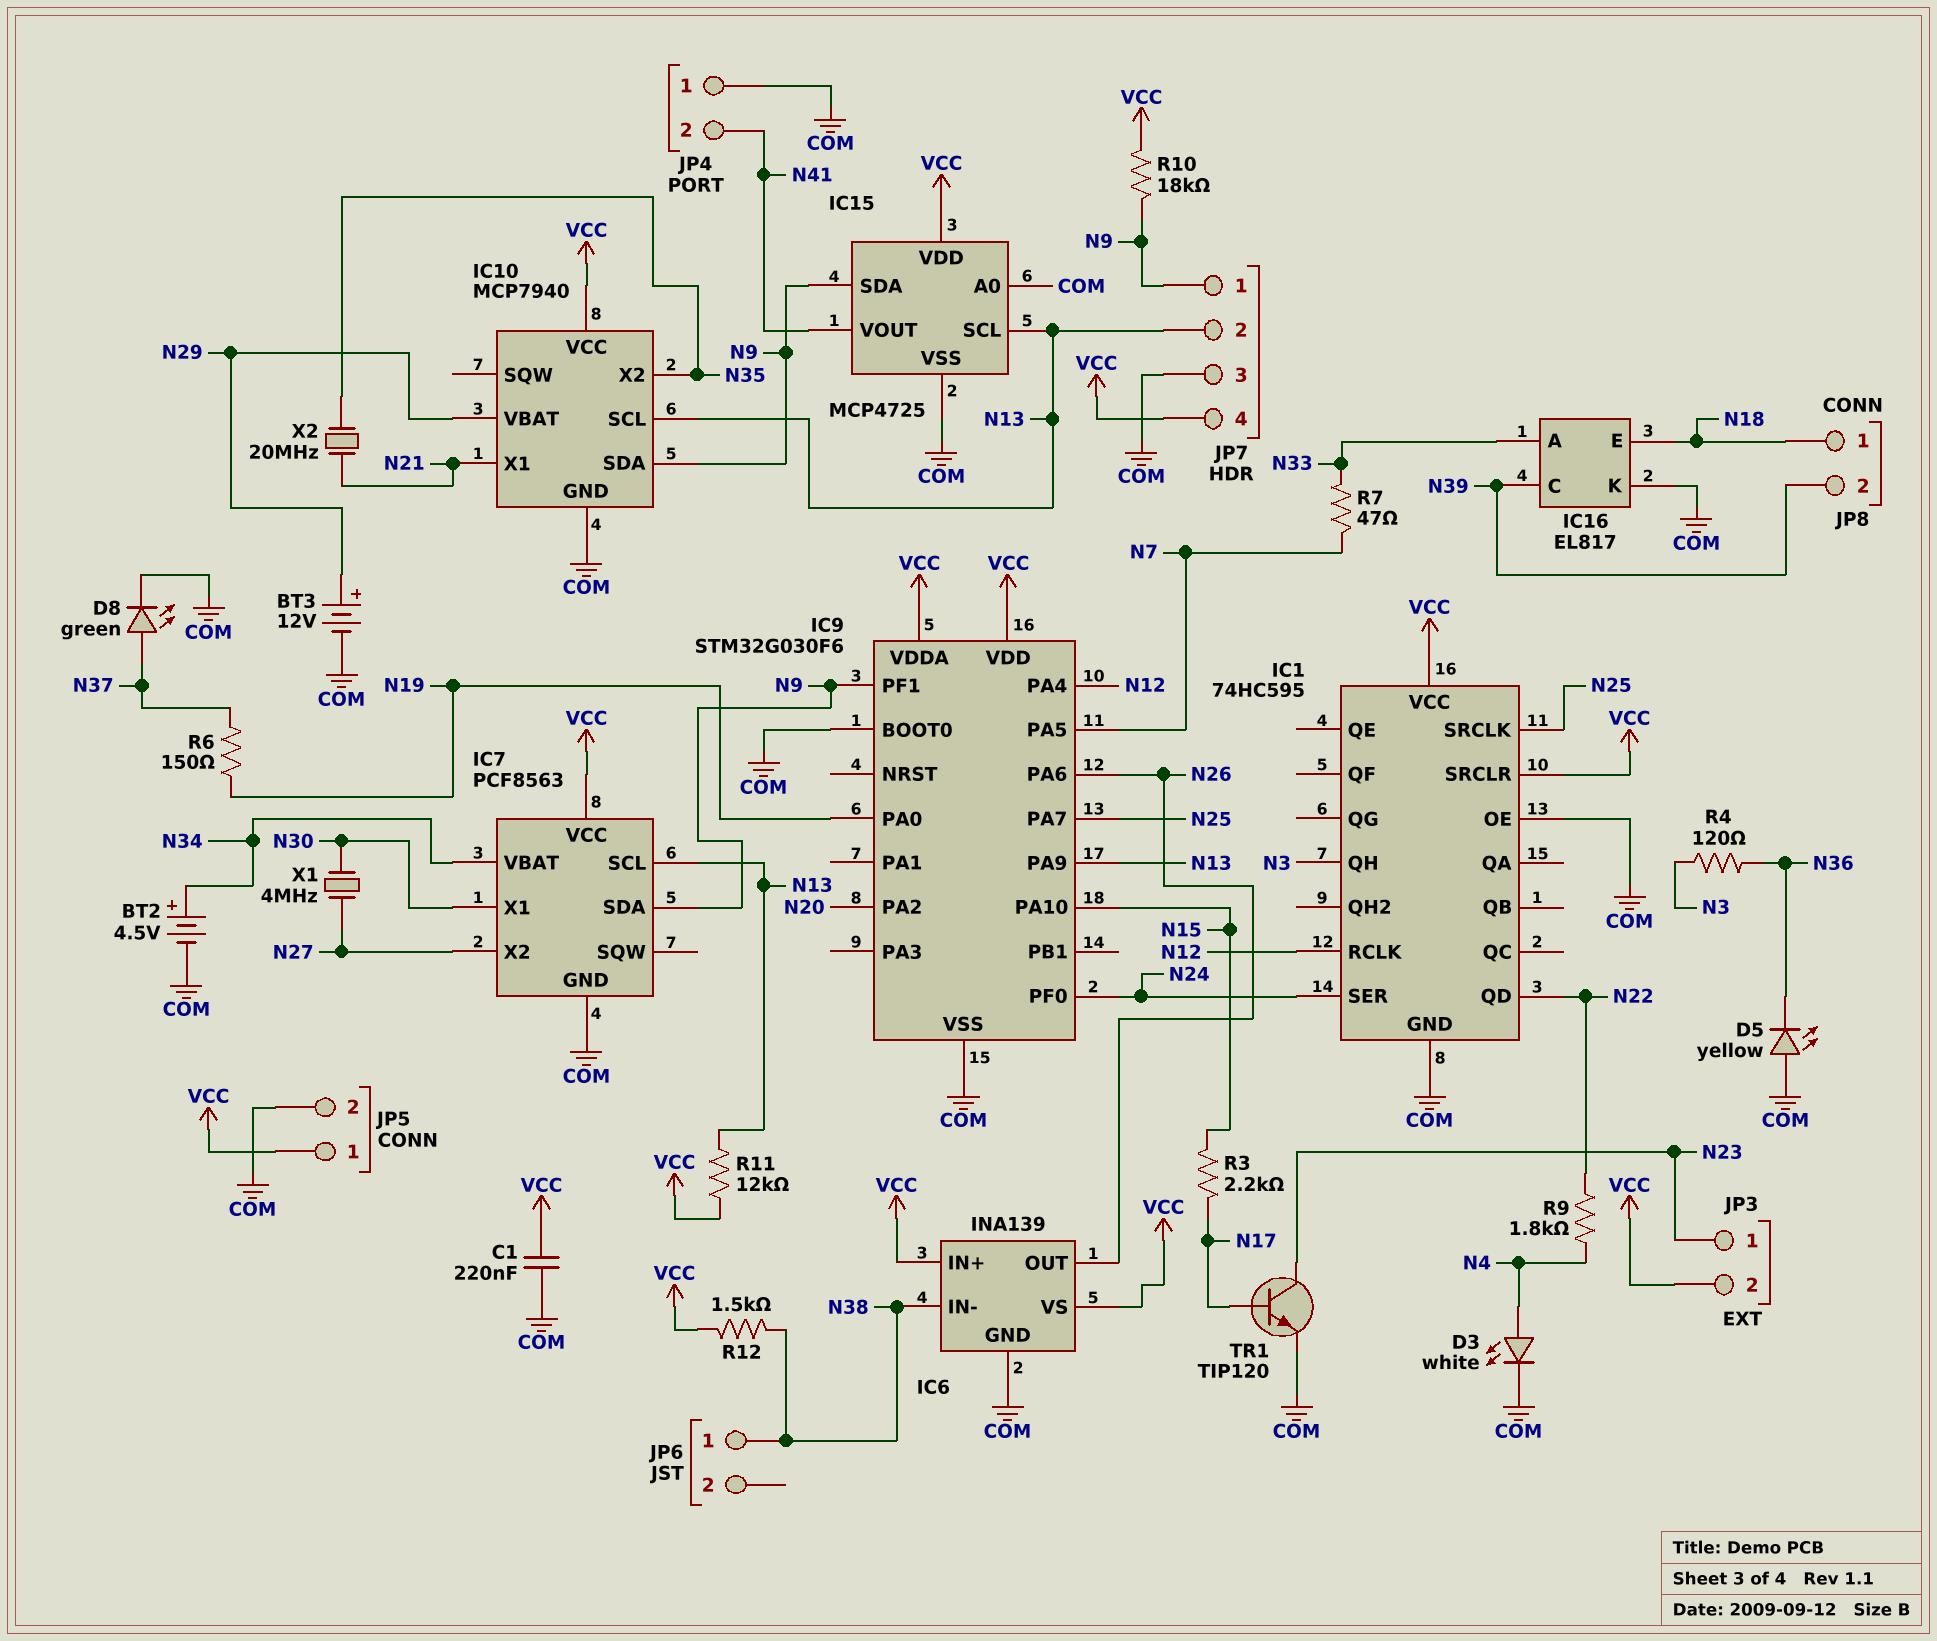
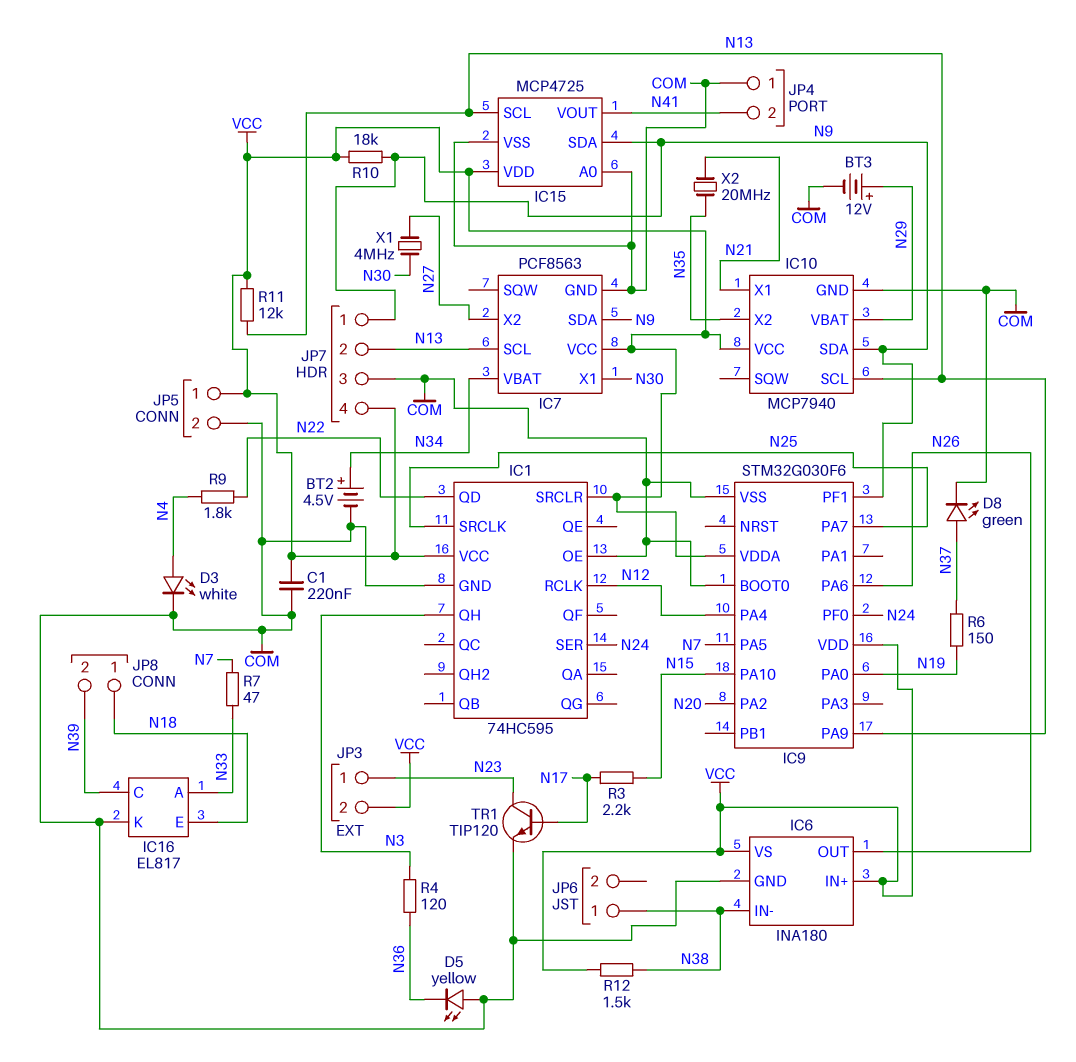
IC6: INA139 -> INA180

